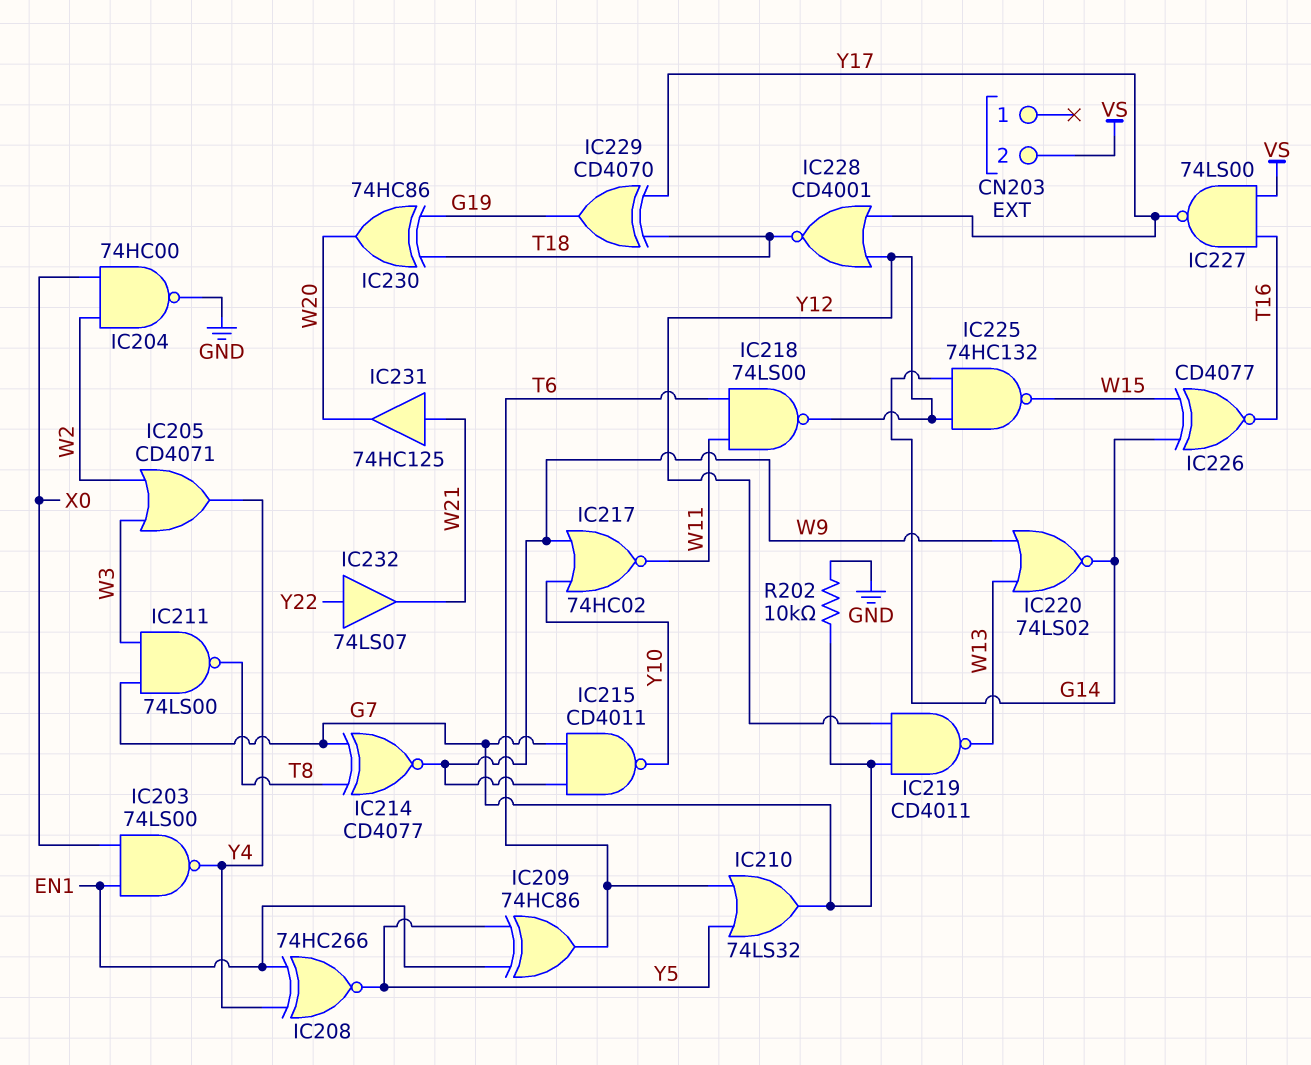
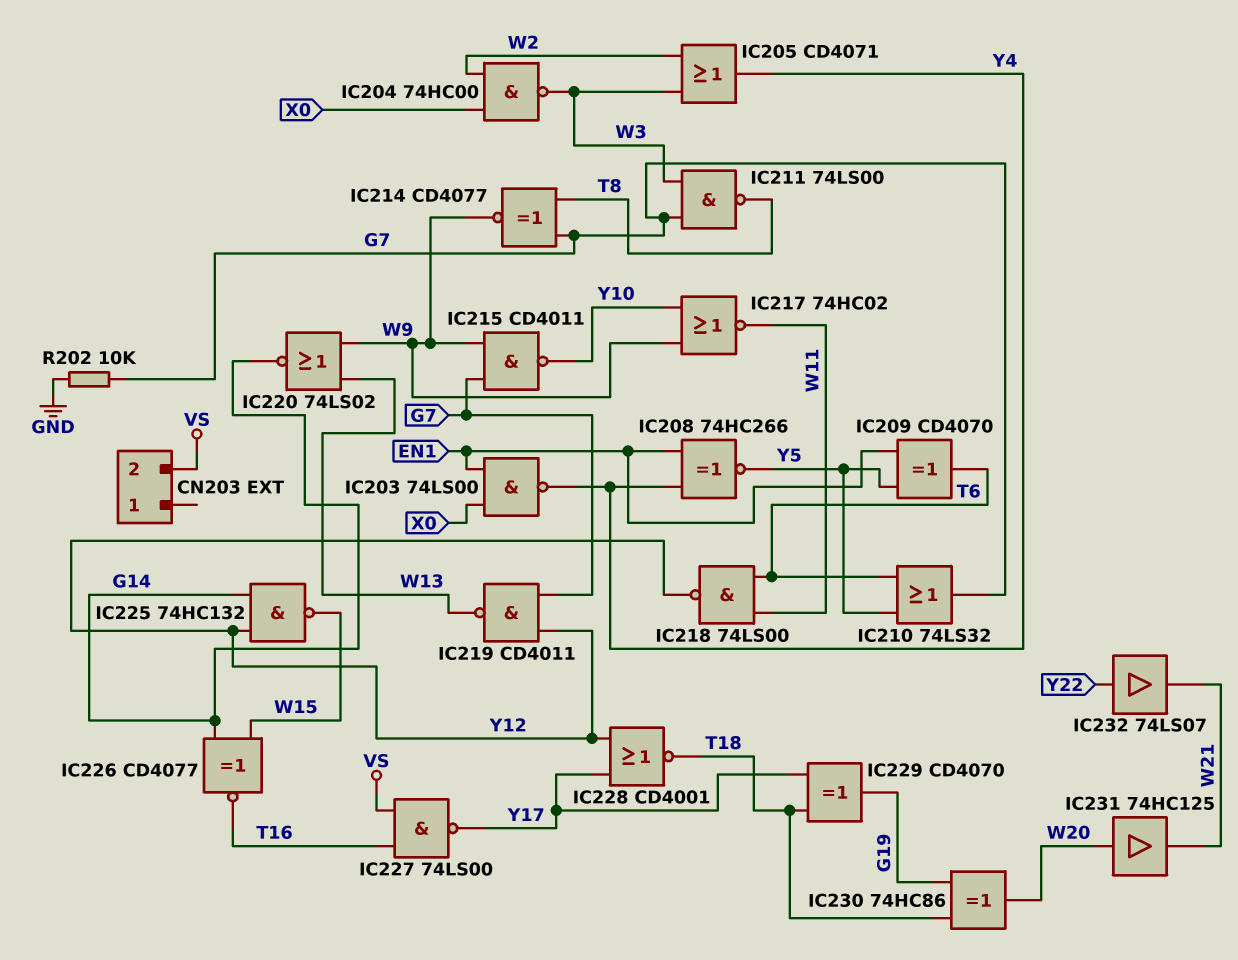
IC204: NAND 74HC00 (in W2, in X0, out GND) -> NAND 74HC00 (in W2, in X0, out W3)
IC209: XOR 74HC86 (in EN1, in Y5, out T6) -> XOR CD4070 (in EN1, in Y5, out T6)
IC231: buffer 74HC125 (in W21, out W20) -> buffer 74HC125 (in W20, out W21)

